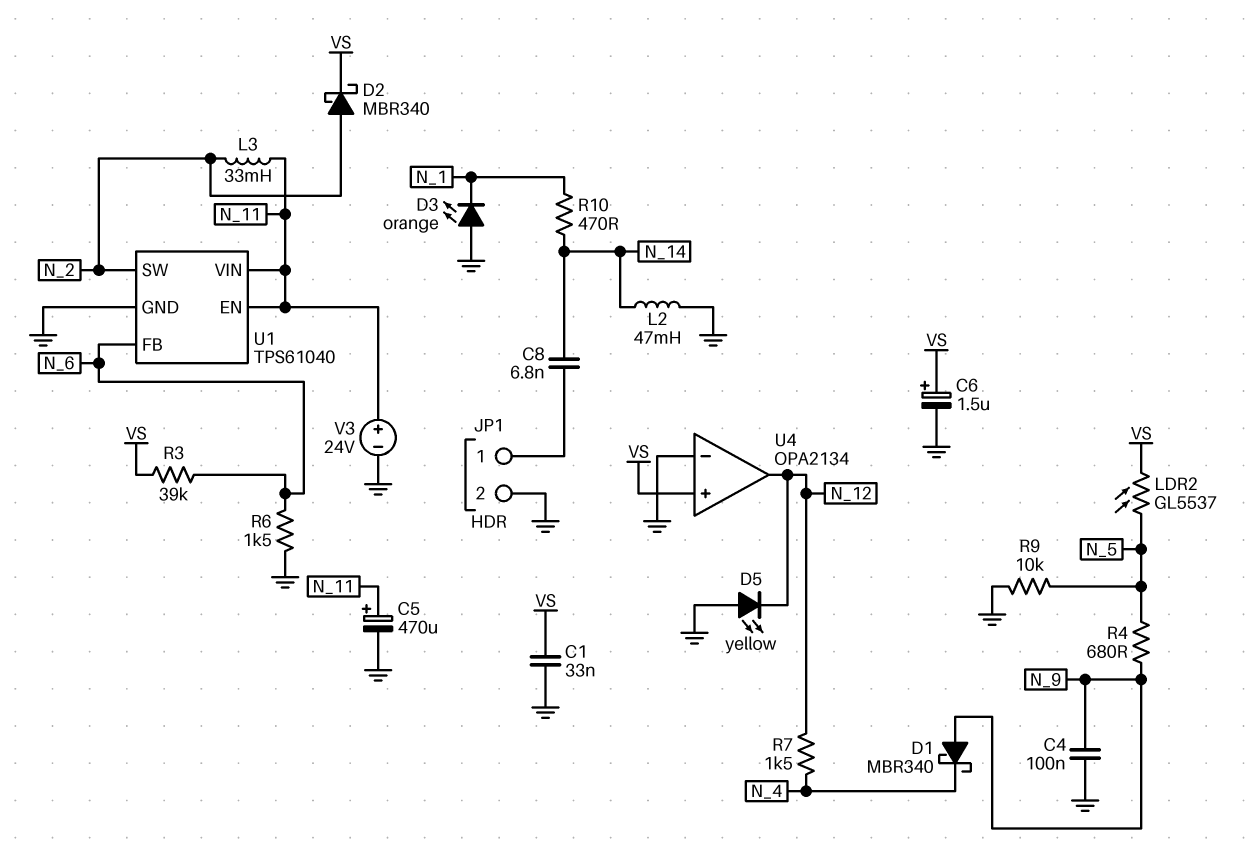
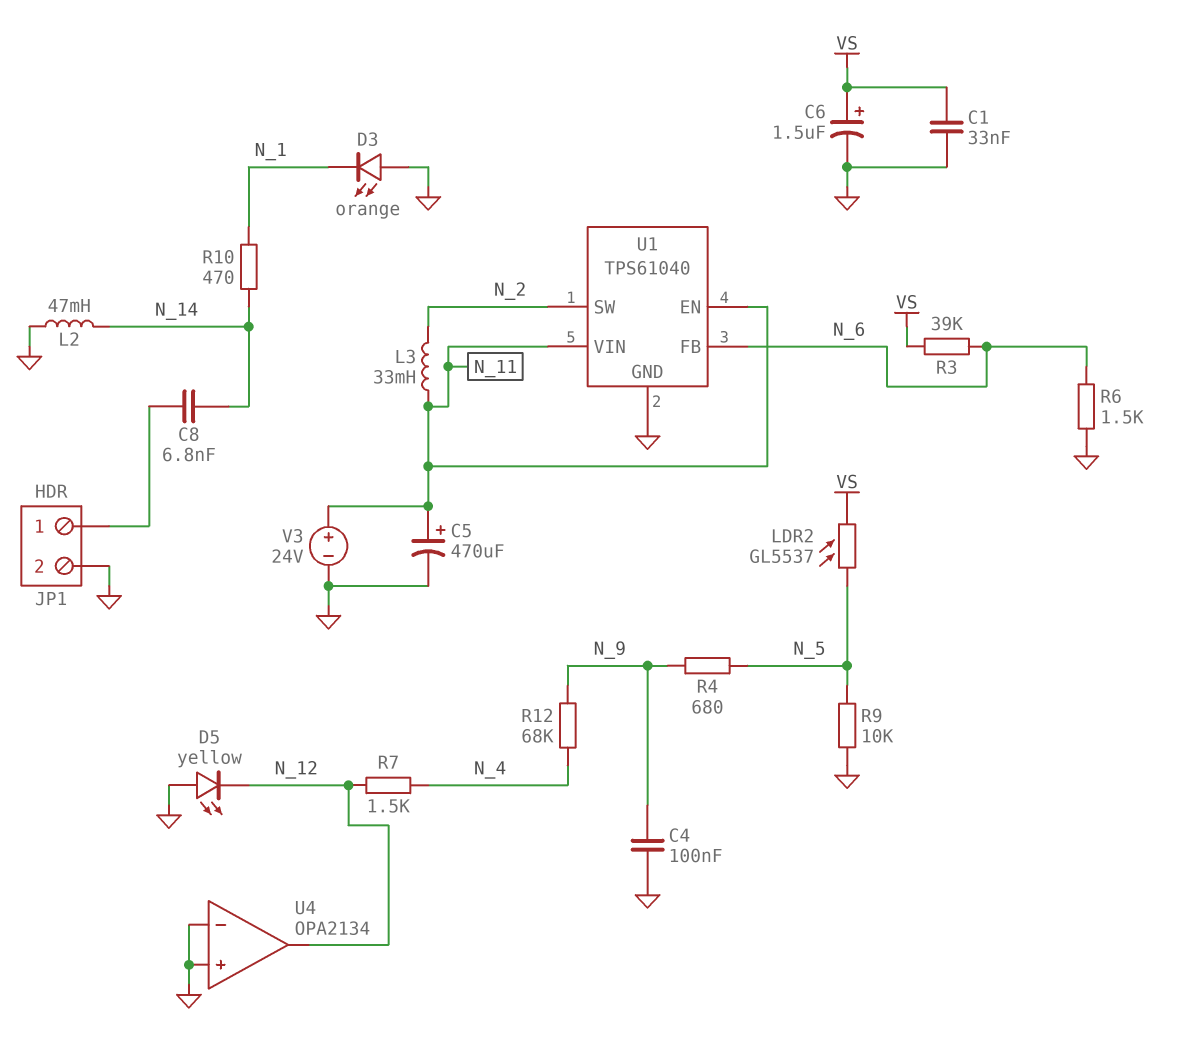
D1: schottky MBR340 (A N_9, K N_4) -> none
D2: schottky MBR340 (A N_2, K VS) -> none
R12: none -> 68k (N_4, N_9)
U4 pin in+: VS -> GND

